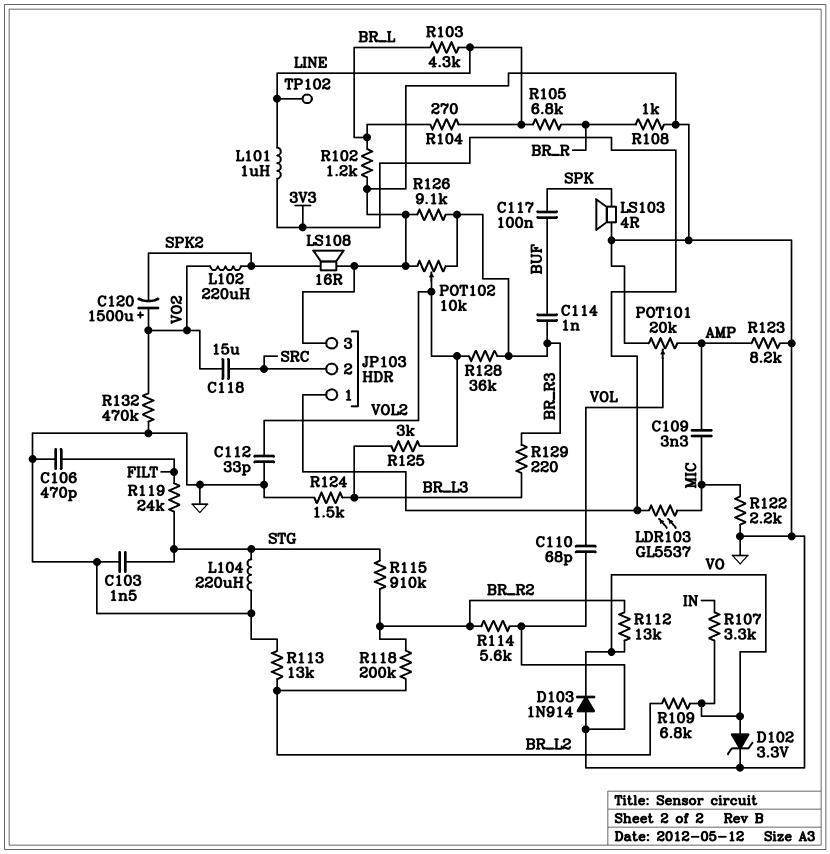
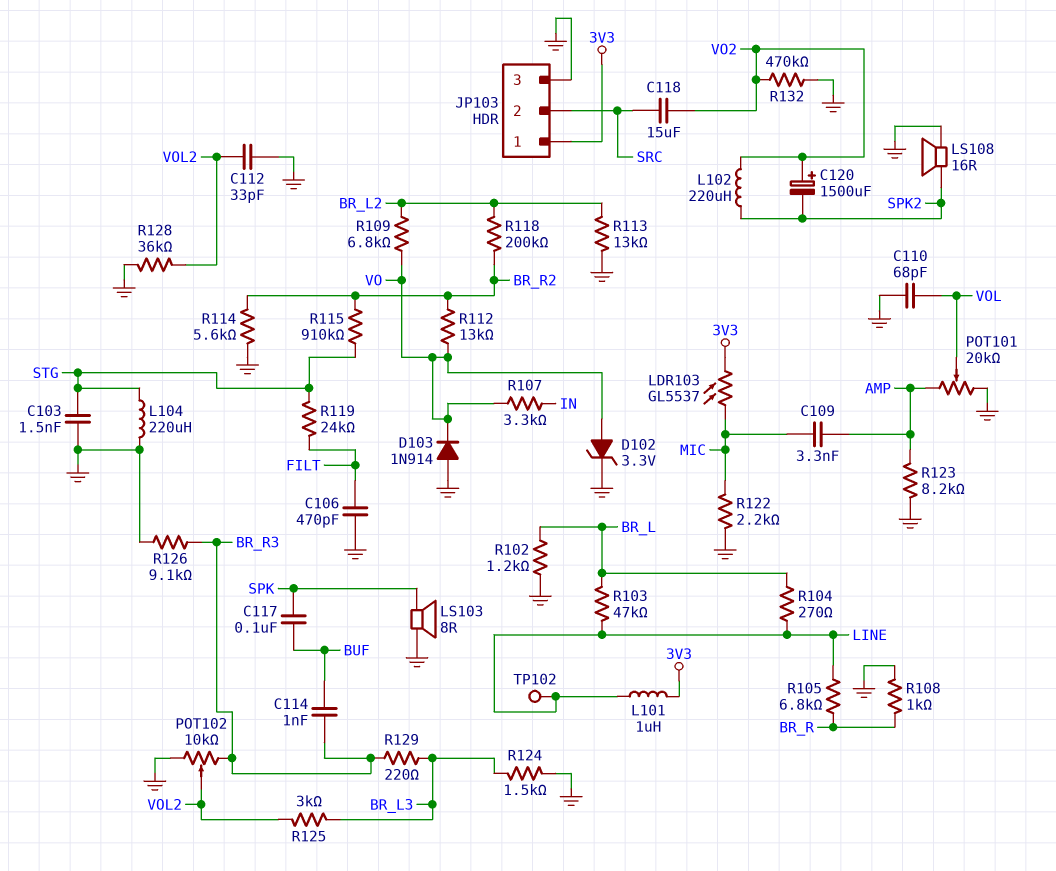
LS103: speaker 4R (GND, SPK) -> speaker 8R (GND, SPK)
R103: 4.3k (BR_L, LINE) -> 47k (BR_L, LINE)
R128: 36k (BR_R3, VOL2) -> 36k (GND, VOL2)

